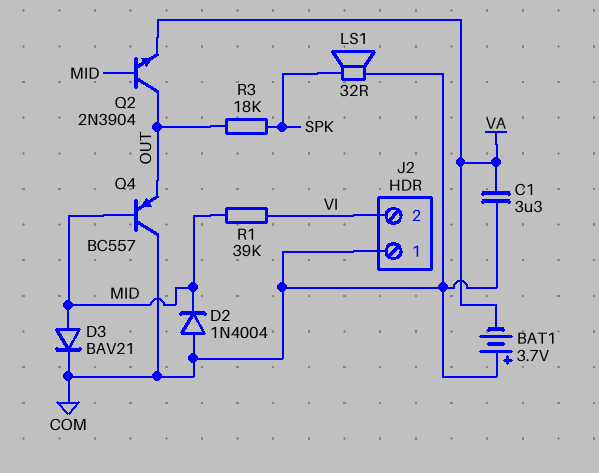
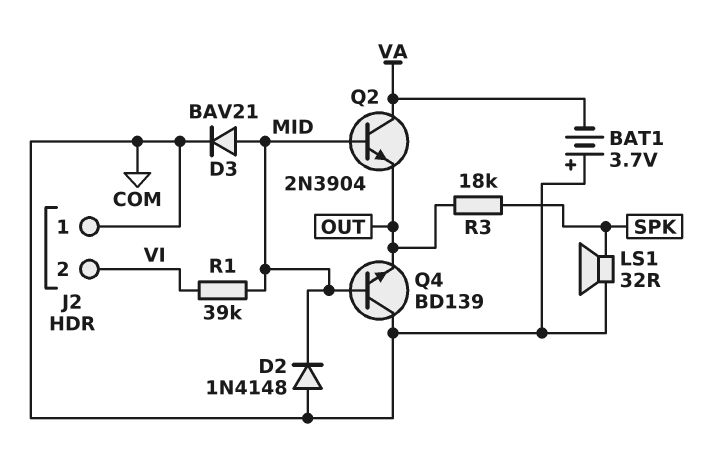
C1: 3.3uF (COM, VA) -> none
D2: diode 1N4004 (A COM, K MID) -> diode 1N4148 (A COM, K MID)
Q2: NPN 2N3904 (B MID, C OUT, E VA) -> NPN 2N3904 (B MID, C VA, E OUT)
Q4: PNP BC557 (B MID, C COM, E OUT) -> NPN BD139 (B MID, C COM, E OUT)

